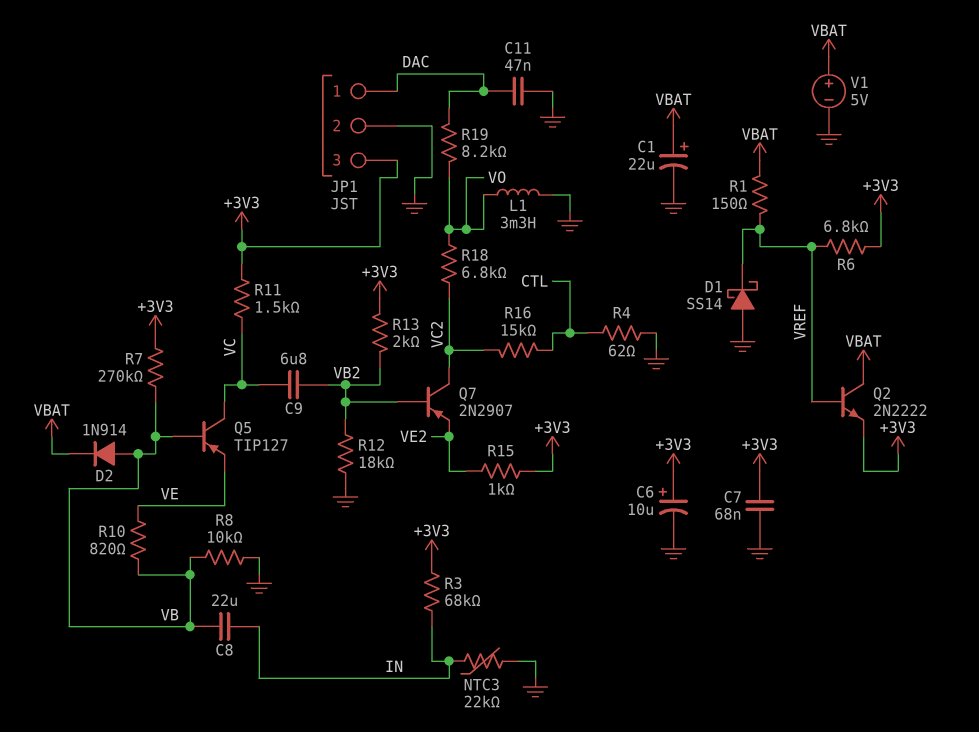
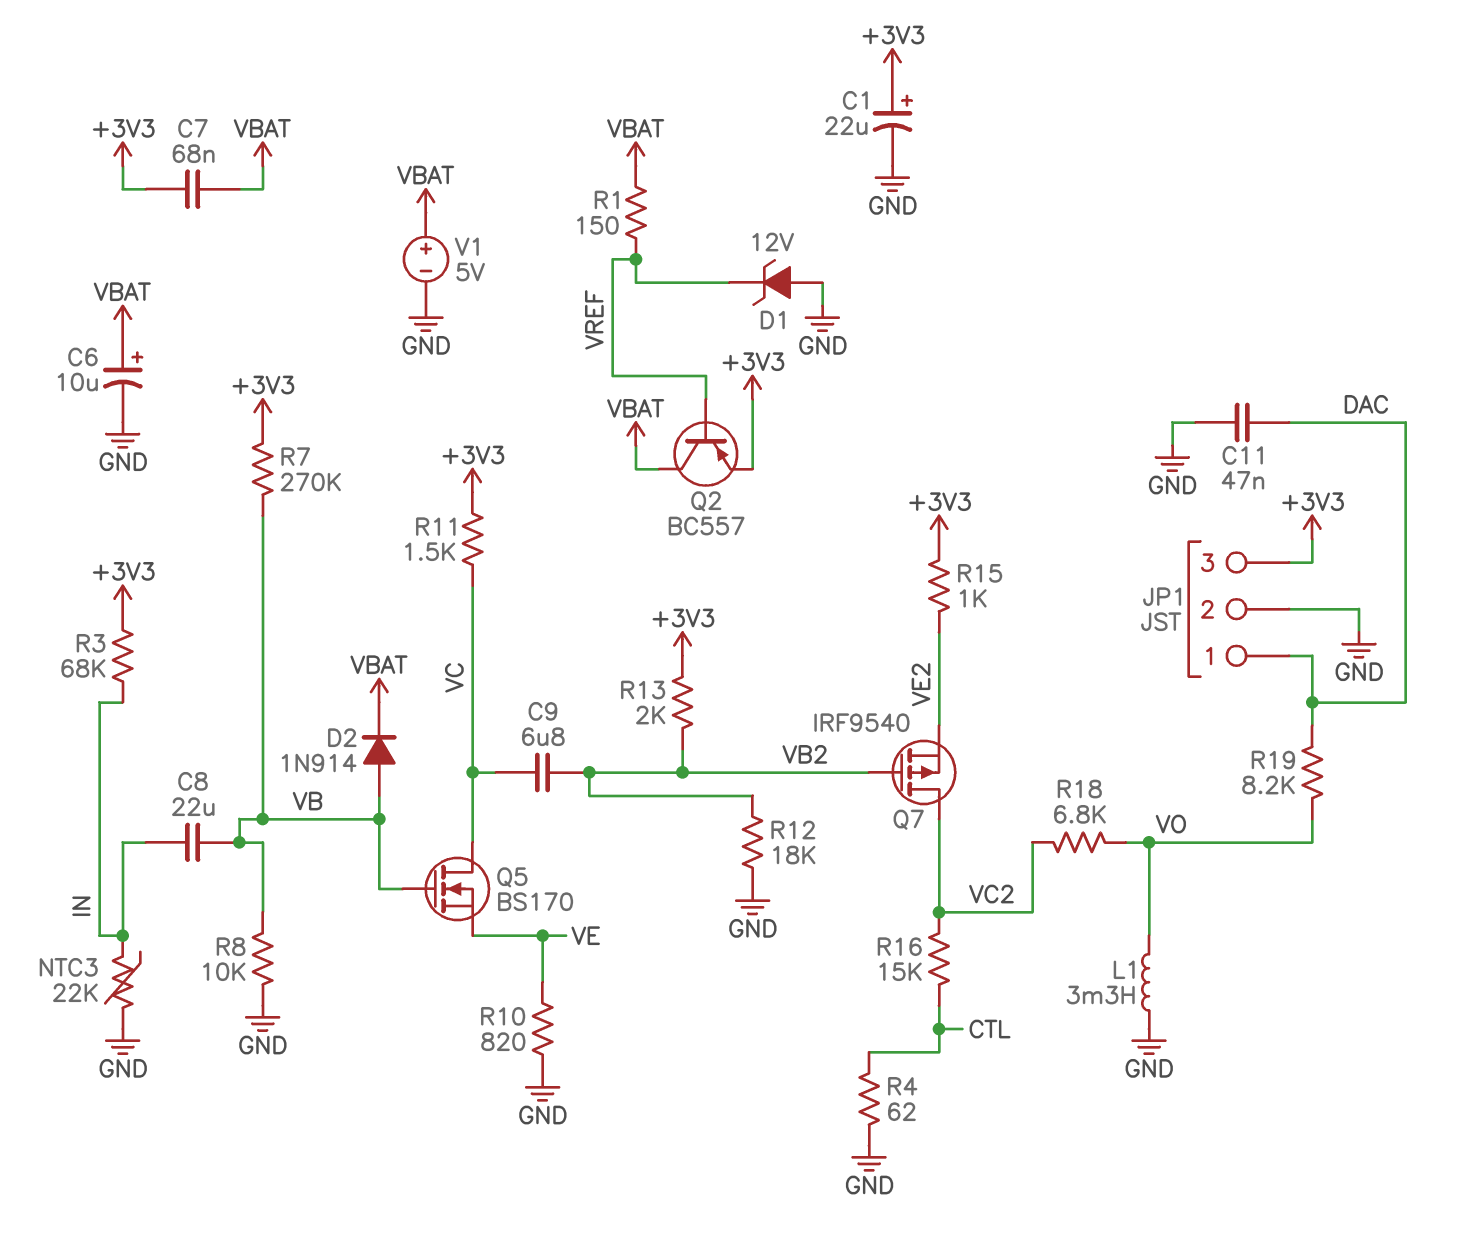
C1: 22uF (plus VBAT, minus GND) -> 22uF (plus +3V3, minus GND)
C6: 10uF (plus +3V3, minus GND) -> 10uF (plus VBAT, minus GND)
C7: 68nF (+3V3, GND) -> 68nF (+3V3, VBAT)
D1: schottky SS14 (A GND, K VREF) -> zener 12V (A GND, K VREF)
Q2: NPN 2N2222 (B VREF, C VBAT, E +3V3) -> PNP BC557 (B VREF, C VBAT, E +3V3)
Q5: PNP TIP127 (B VB, C VC, E VE) -> NMOS BS170 (G VB, D VC, S VE)
Q7: PNP 2N2907 (B VB2, C VC2, E VE2) -> PMOS IRF9540 (G VB2, D VC2, S VE2)
R6: 6.8k (+3V3, VREF) -> none
R10: 820 (VB, VE) -> 820 (GND, VE)

